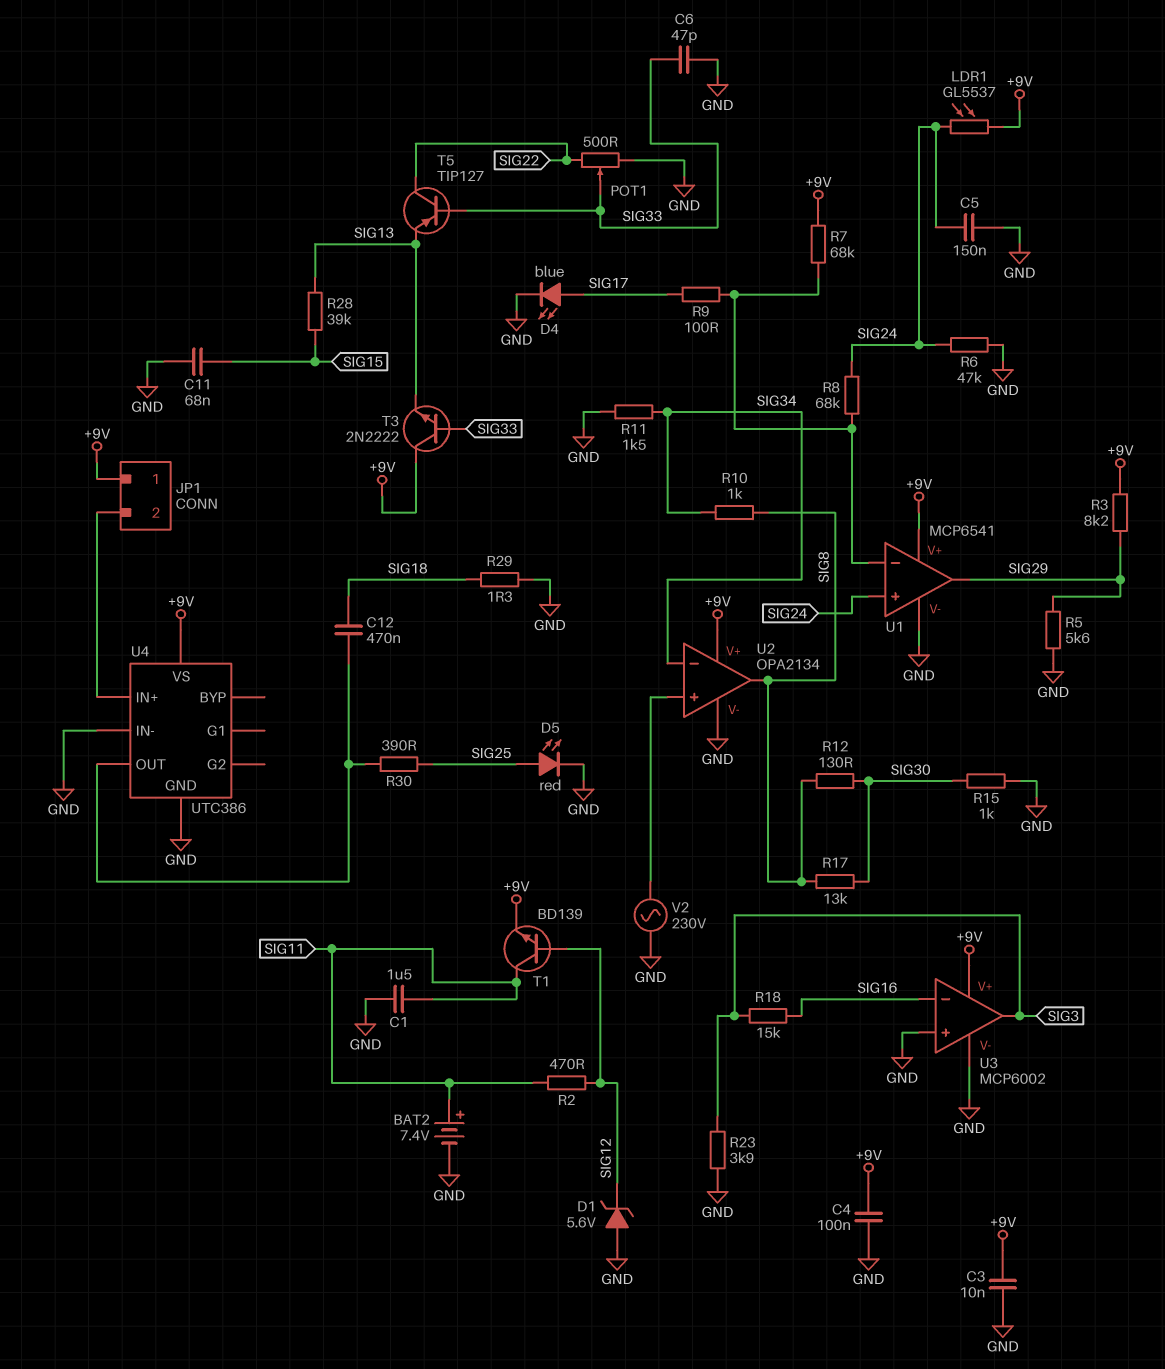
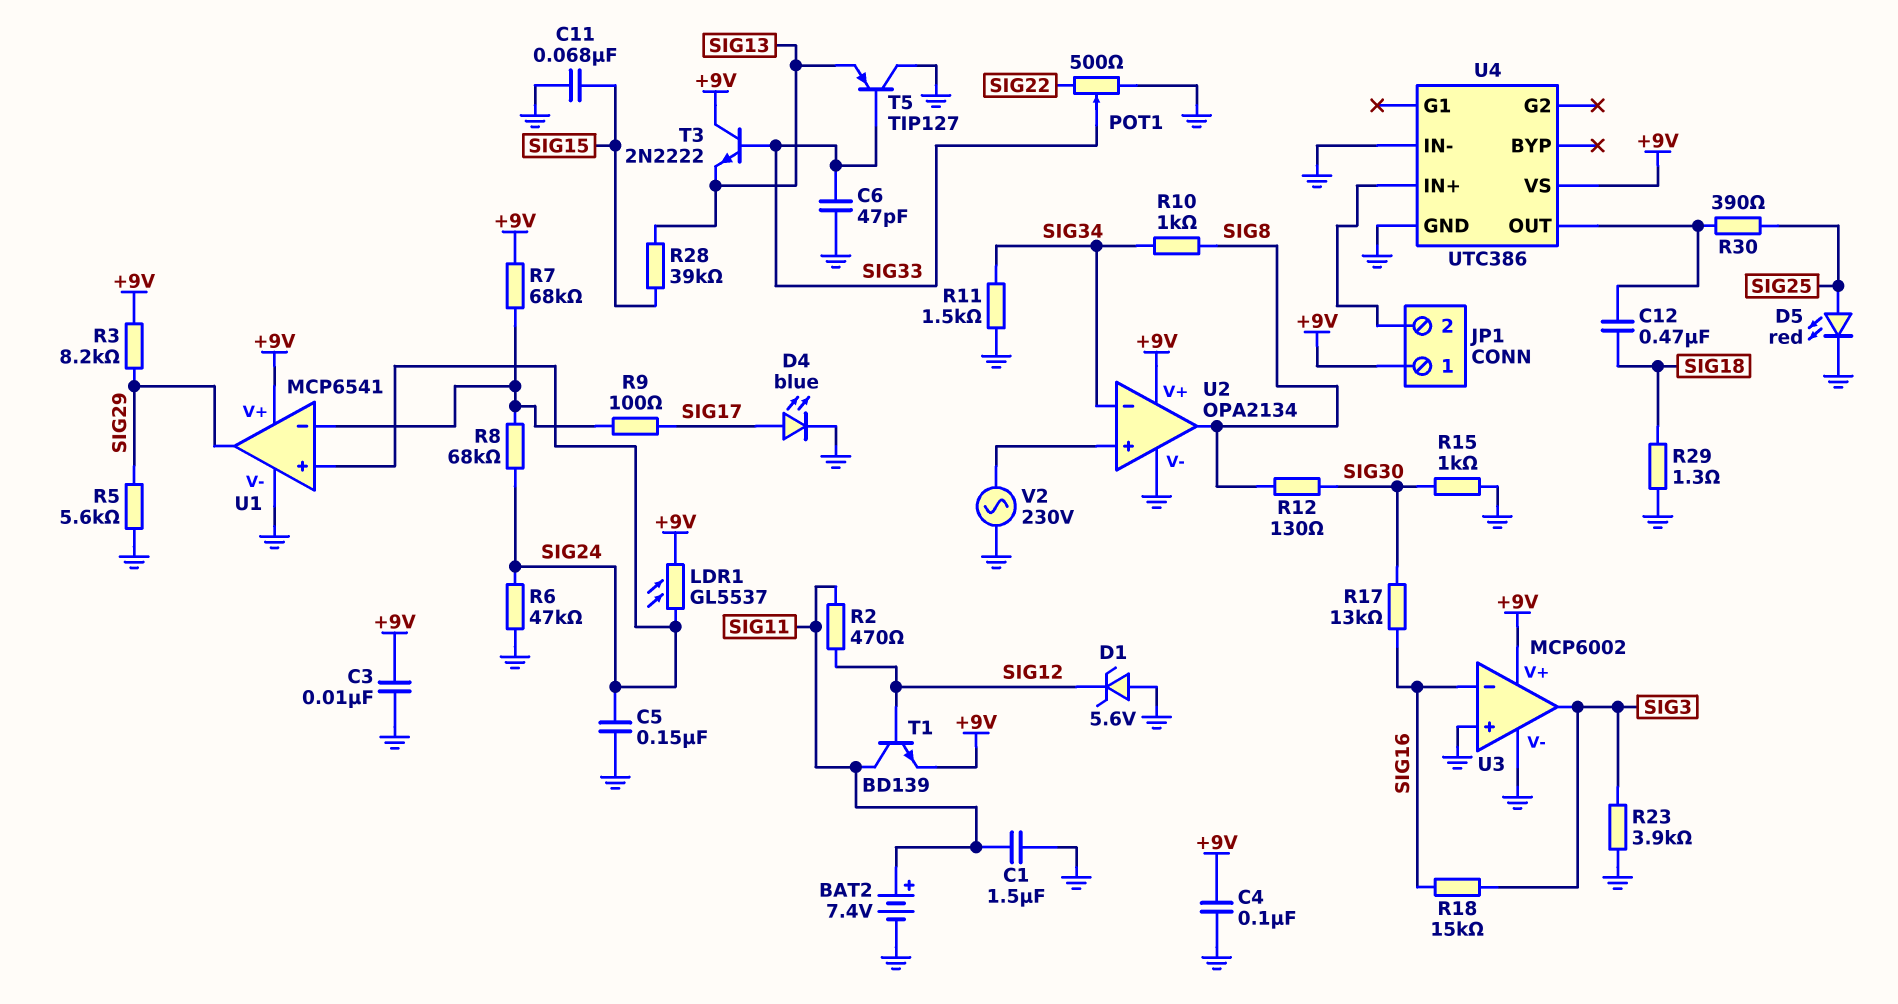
R17: 13k (SIG8, SIG30) -> 13k (SIG16, SIG30)
T5: PNP TIP127 (B SIG33, C SIG22, E SIG13) -> PNP TIP127 (B SIG33, C GND, E SIG13)

